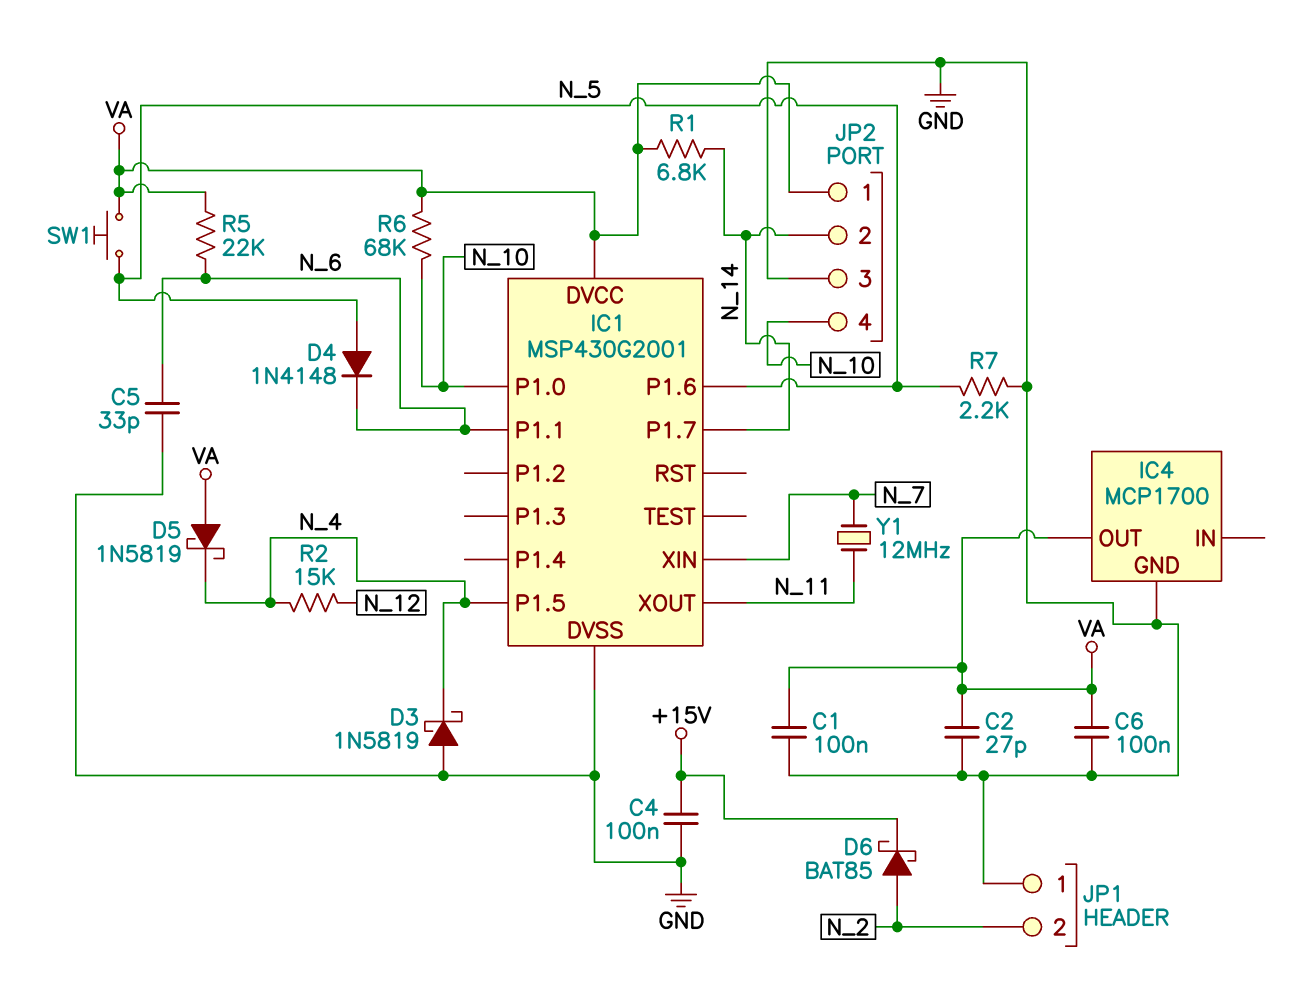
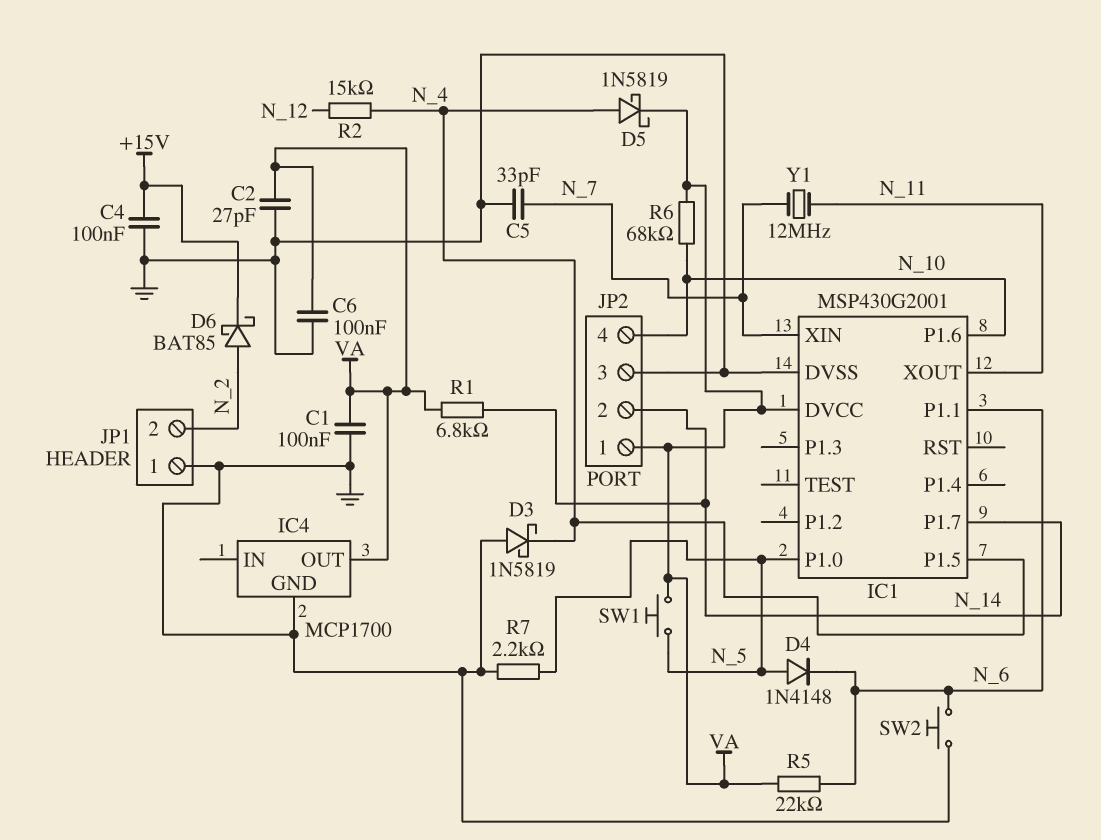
C5: 33pF (GND, N_6) -> 33pF (GND, N_7)
D5: schottky 1N5819 (A VA, K N_4) -> schottky 1N5819 (A N_4, K VA)
IC1 pin P1.0: N_10 -> N_5
IC1 pin P1.6: N_5 -> N_10
SW2: none -> button (GND, N_6)

